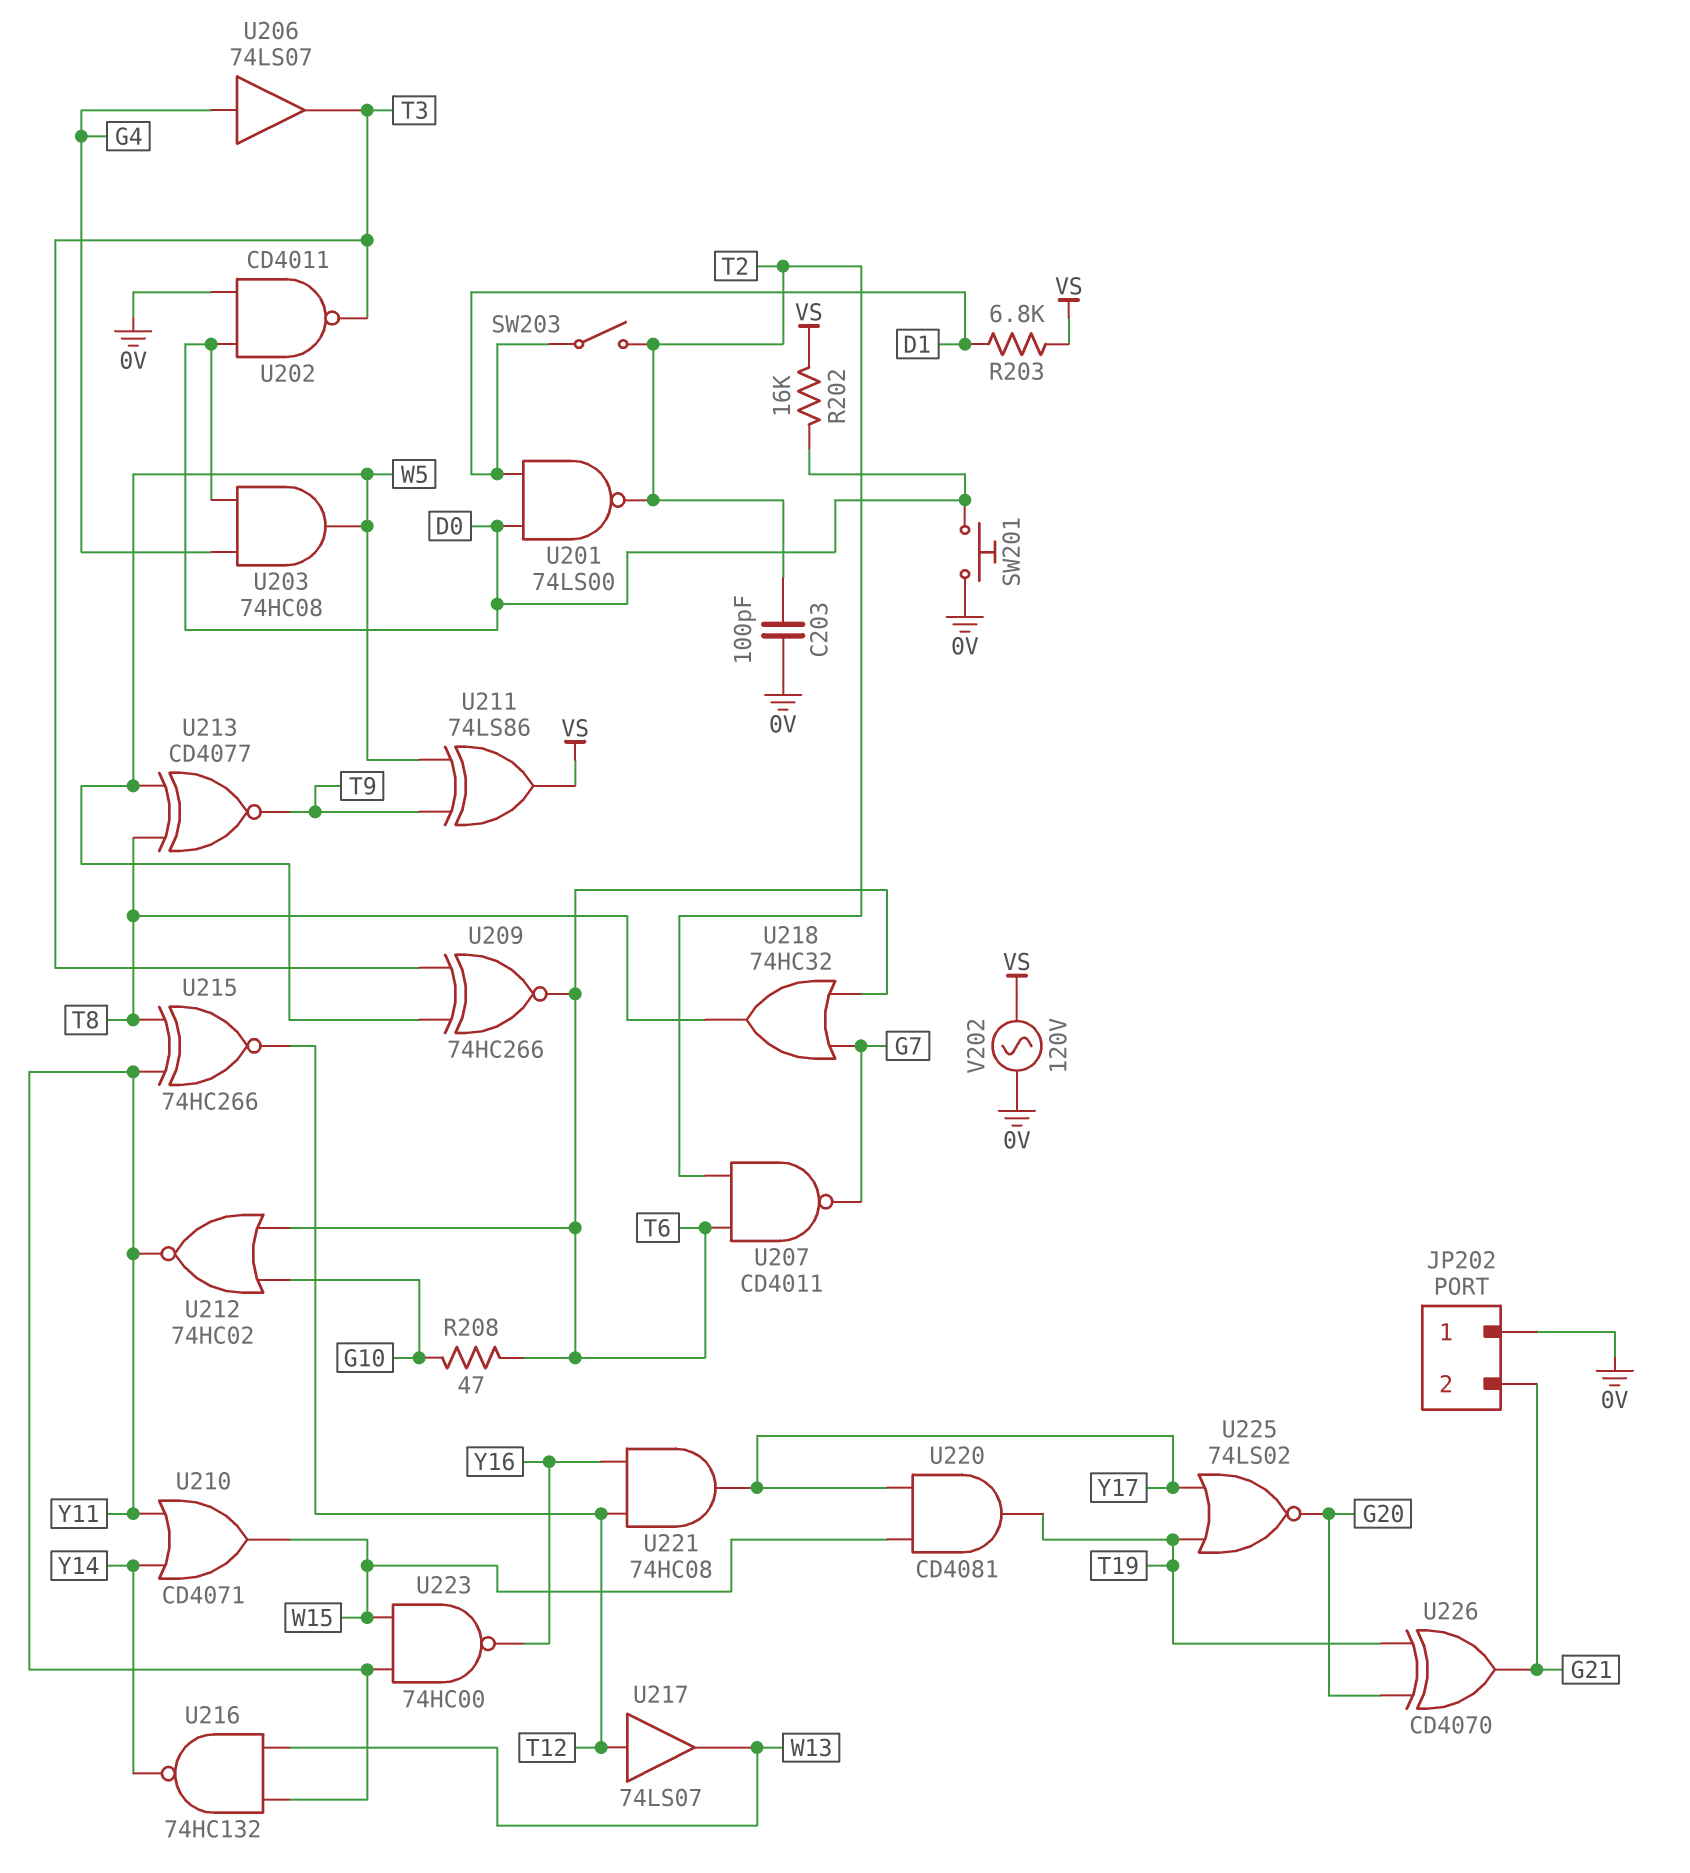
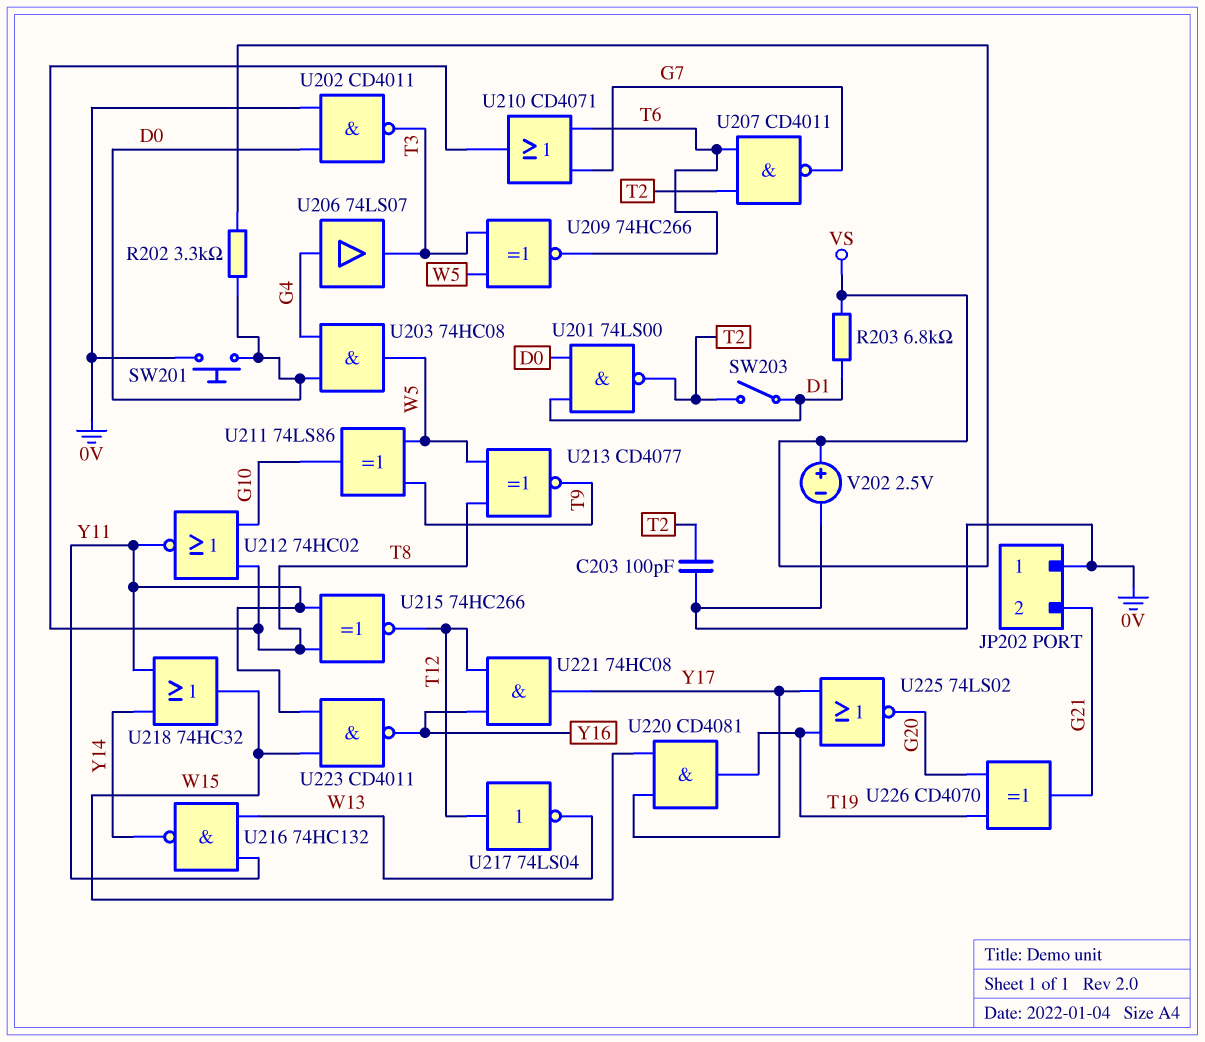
R202: 16k (D0, VS) -> 3.3k (D0, VS)
R208: 47 (G10, T6) -> none
U210: OR CD4071 (in Y11, in Y14, out W15) -> OR CD4071 (in G7, in T6, out T8)
U211: XOR 74LS86 (in T9, in W5, out VS) -> XOR 74LS86 (in T9, in W5, out G10)
U212: NOR 74HC02 (in G10, in T6, out Y11) -> NOR 74HC02 (in G10, in T8, out Y11)
U217: buffer 74LS07 (in T12, out W13) -> NOT 74LS04 (in T12, out W13)
U218: OR 74HC32 (in G7, in T6, out T8) -> OR 74HC32 (in Y11, in Y14, out W15)
U223: NAND 74HC00 (in W15, in Y11, out Y16) -> NAND CD4011 (in W15, in Y11, out Y16)
V202: AC 120V (0V, VS) -> 2.5V (plus VS, minus 0V)

